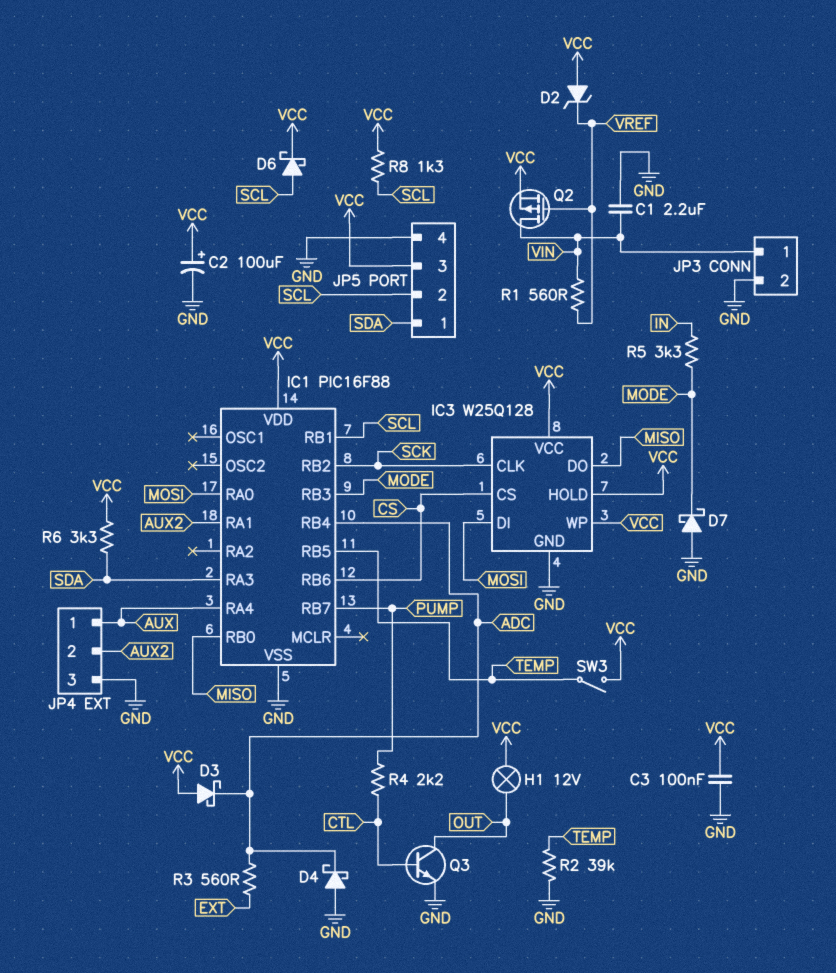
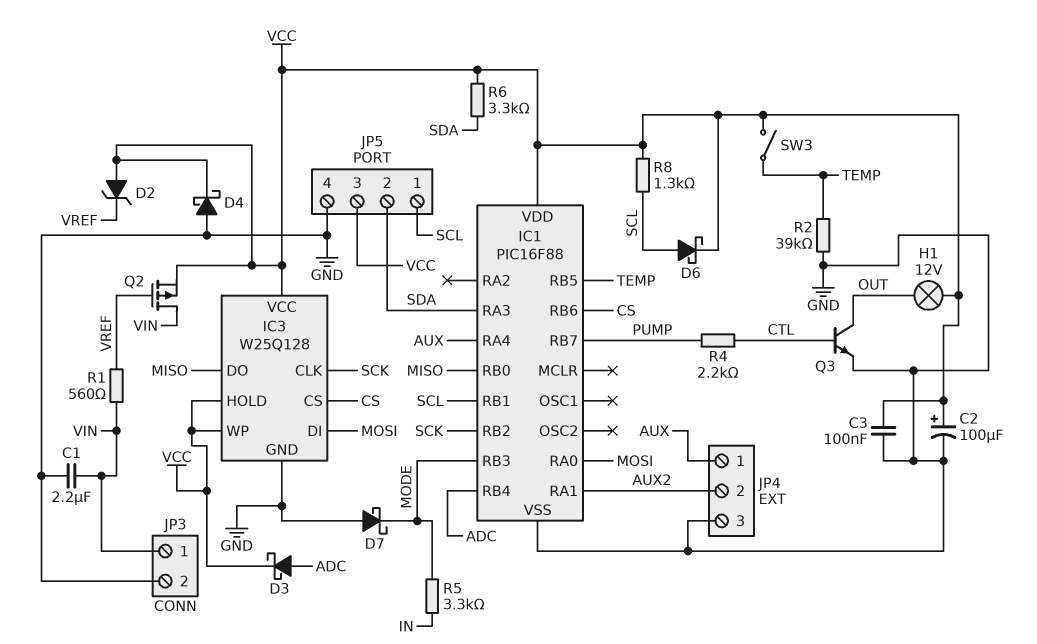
D3: schottky (A VCC, K ADC) -> schottky (A ADC, K VCC)
D4: schottky (A GND, K ADC) -> schottky (A GND, K VCC)
JP5 pin 1: SDA -> SCL
JP5 pin 2: SCL -> SDA
R3: 560 (ADC, EXT) -> none

